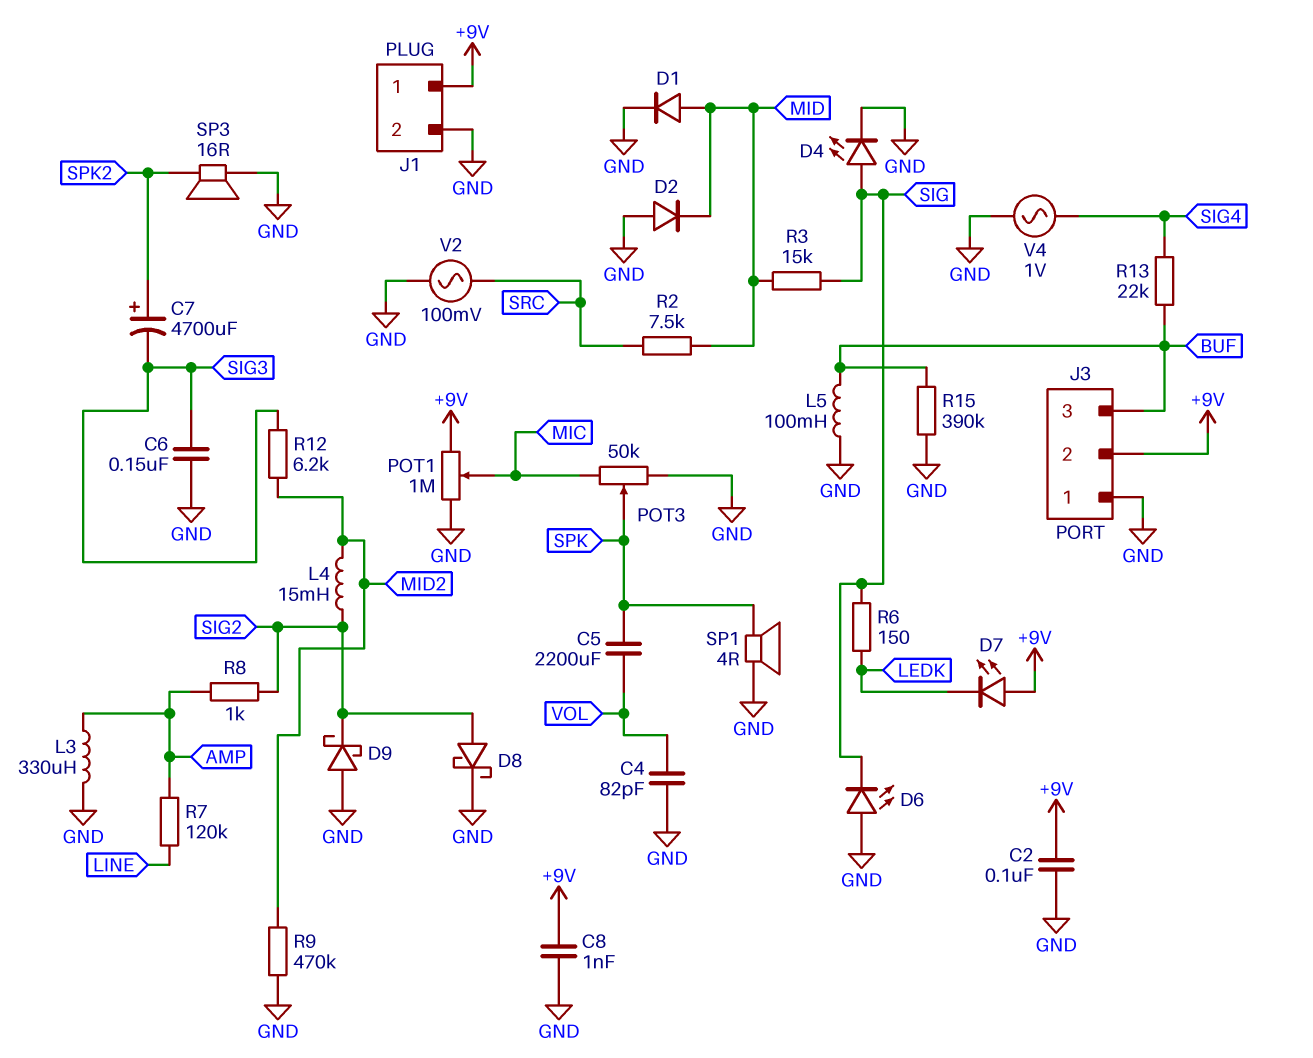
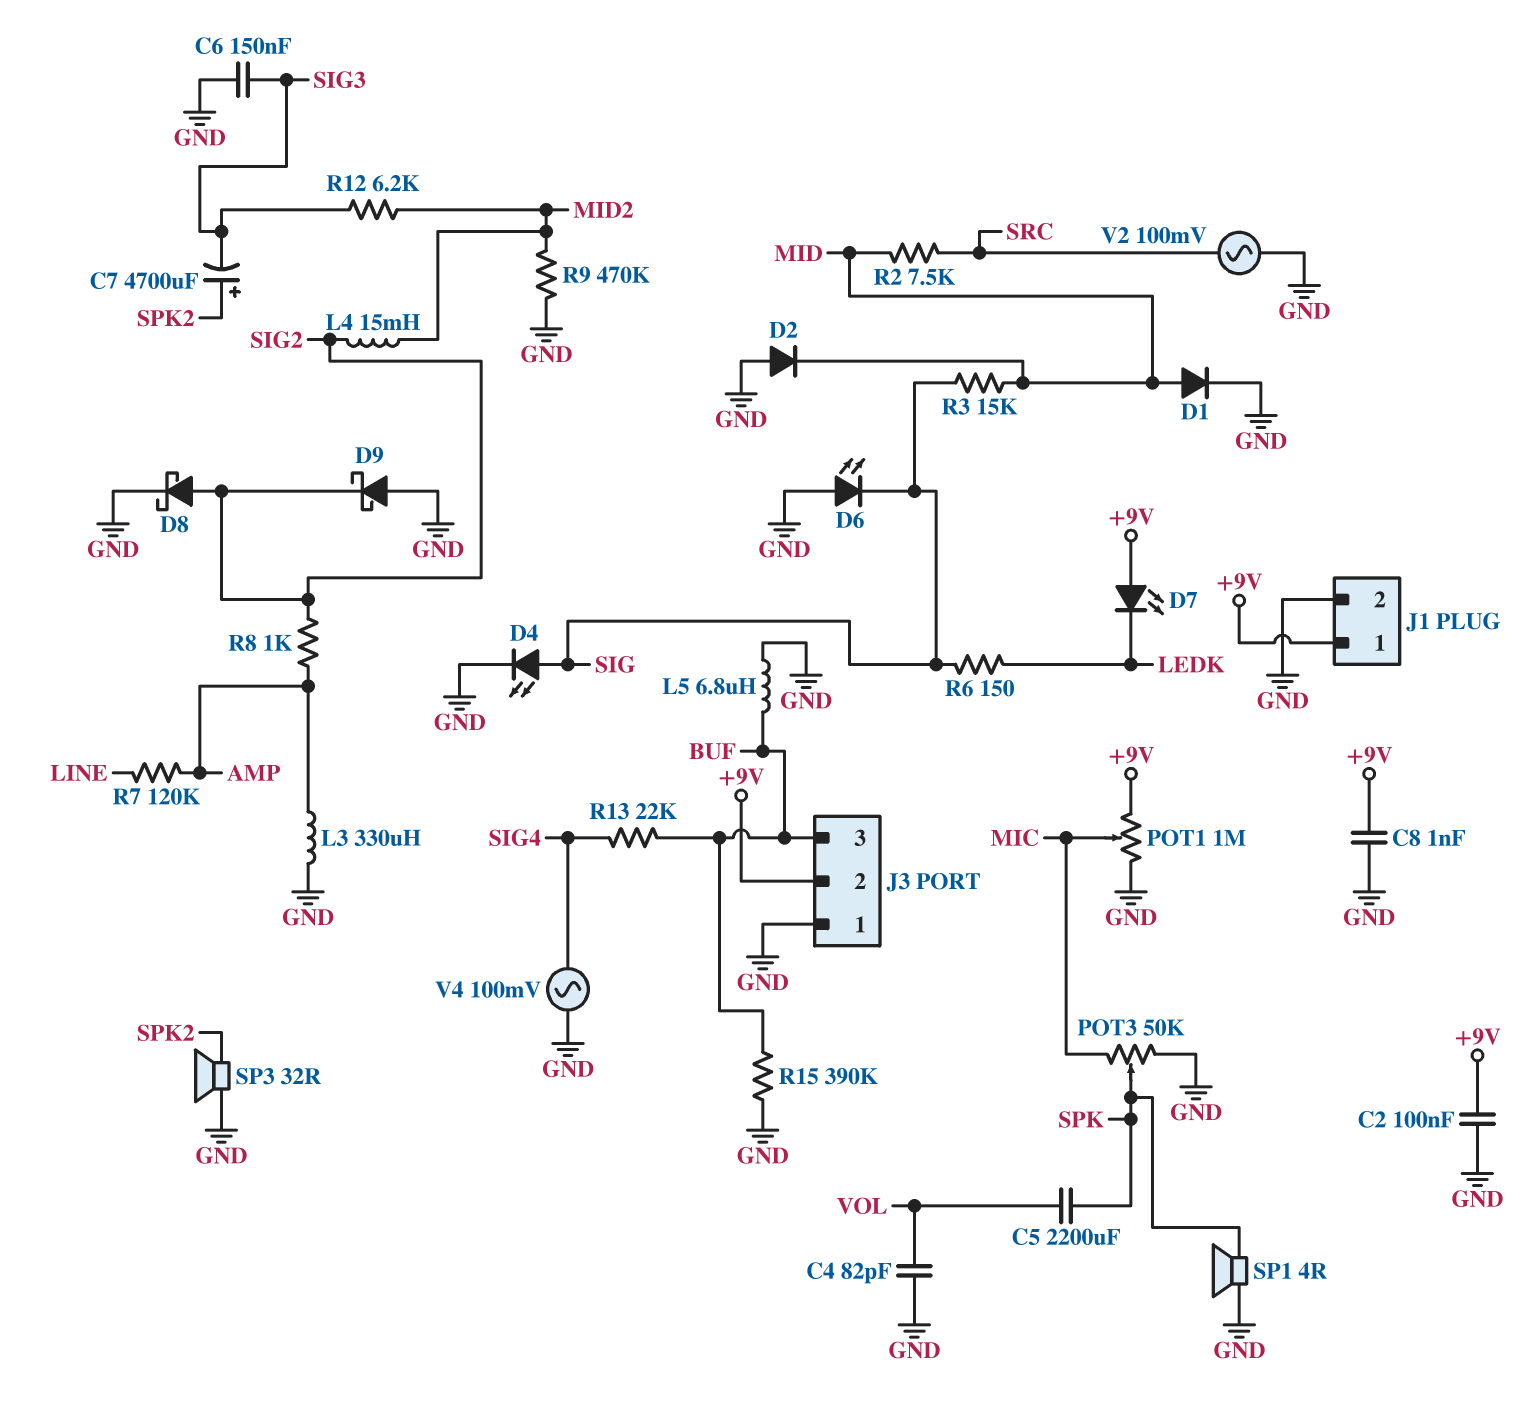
L5: 100mH (BUF, GND) -> 6.8uH (BUF, GND)
SP3: speaker 16R (GND, SPK2) -> speaker 32R (GND, SPK2)
V4: AC 1V (GND, SIG4) -> AC 100mV (GND, SIG4)

